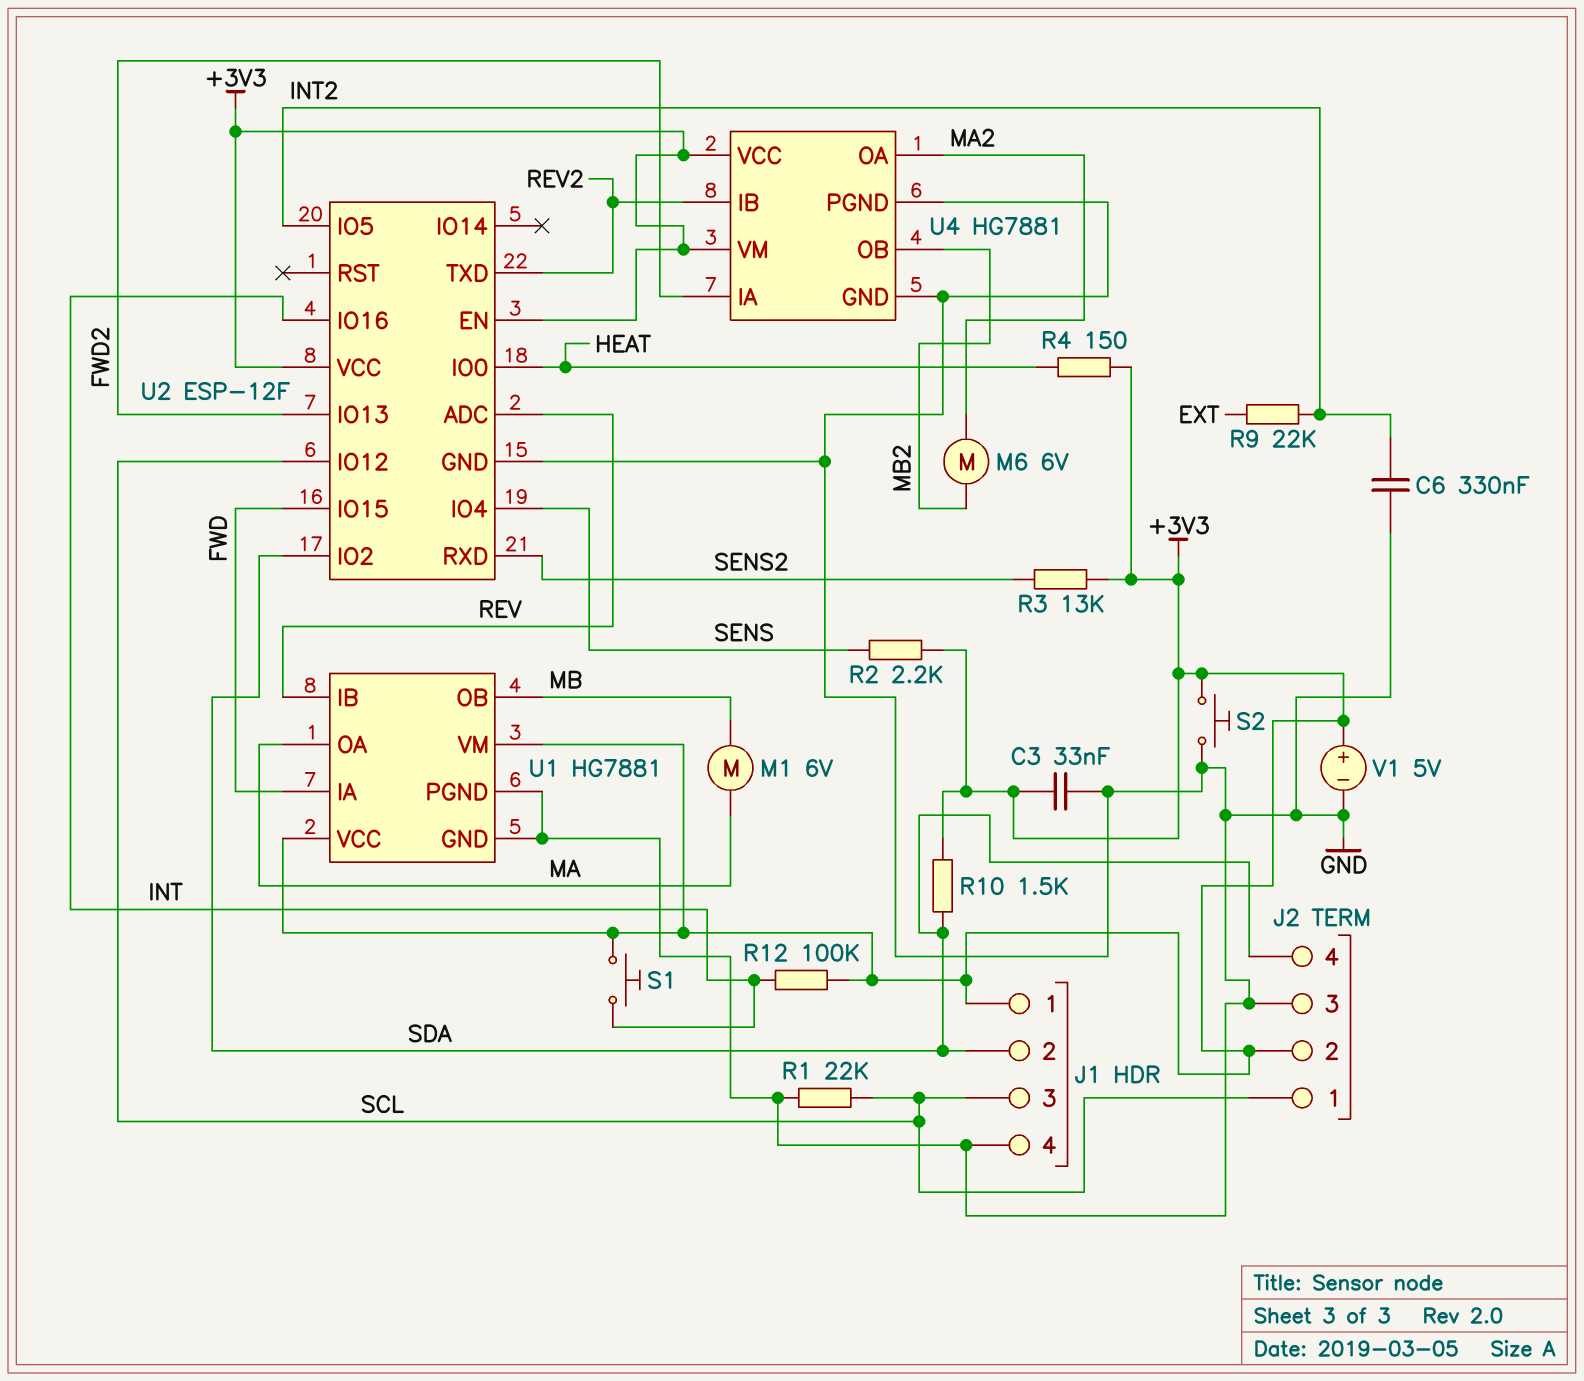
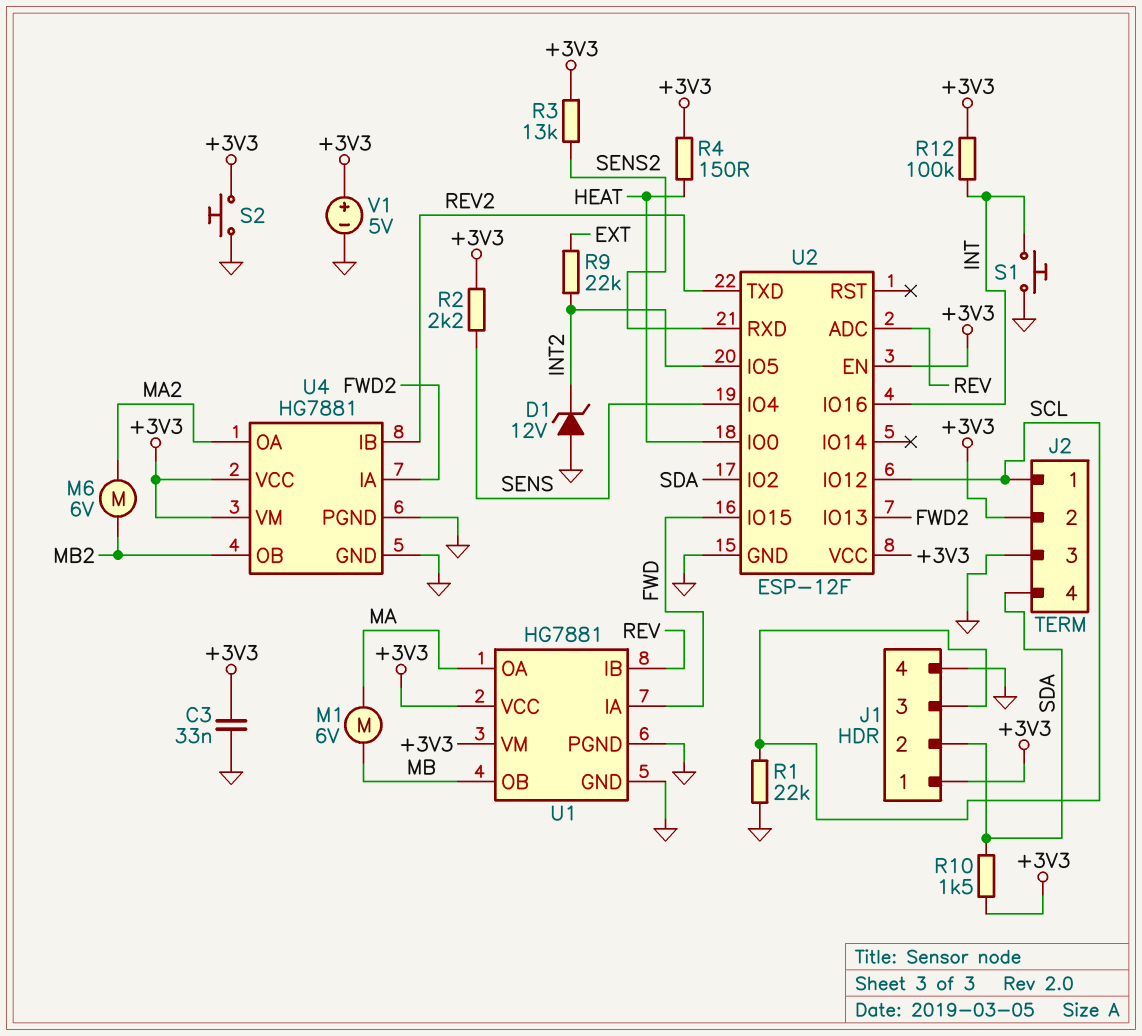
C6: 330nF (GND, INT2) -> none
D1: none -> zener 12V (A GND, K INT2)
S1: button (+3V3, INT) -> button (GND, INT)

